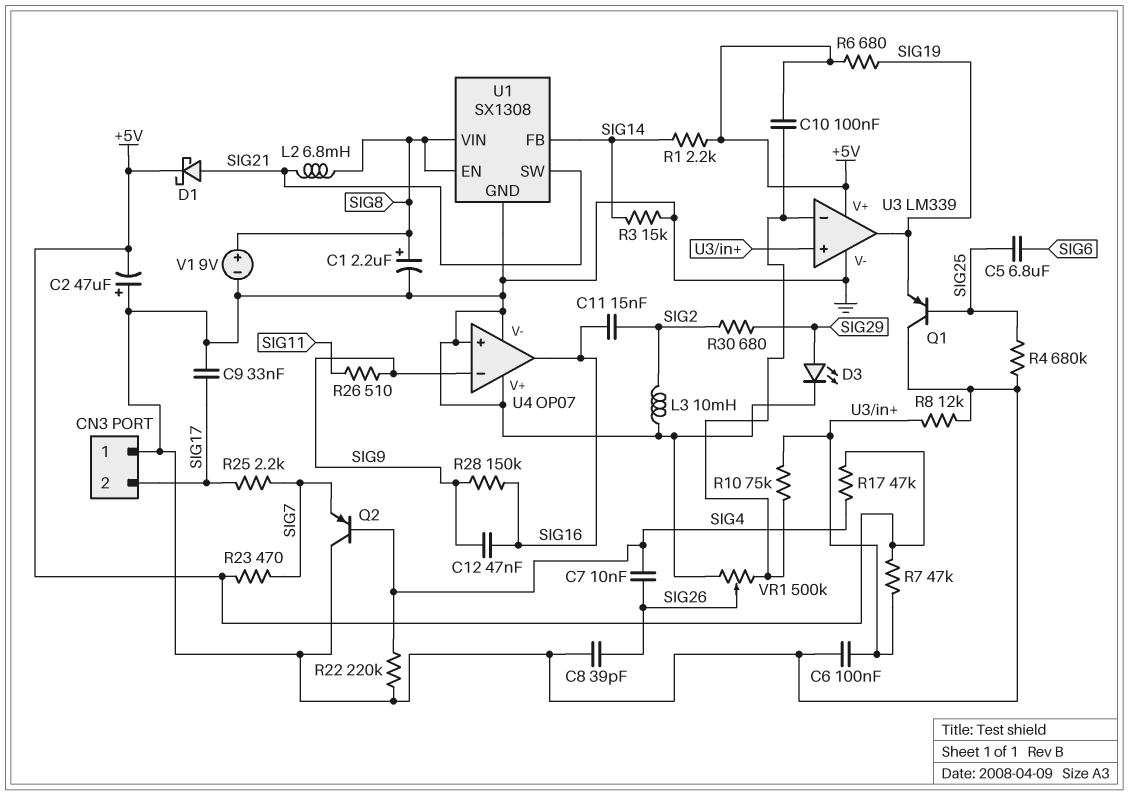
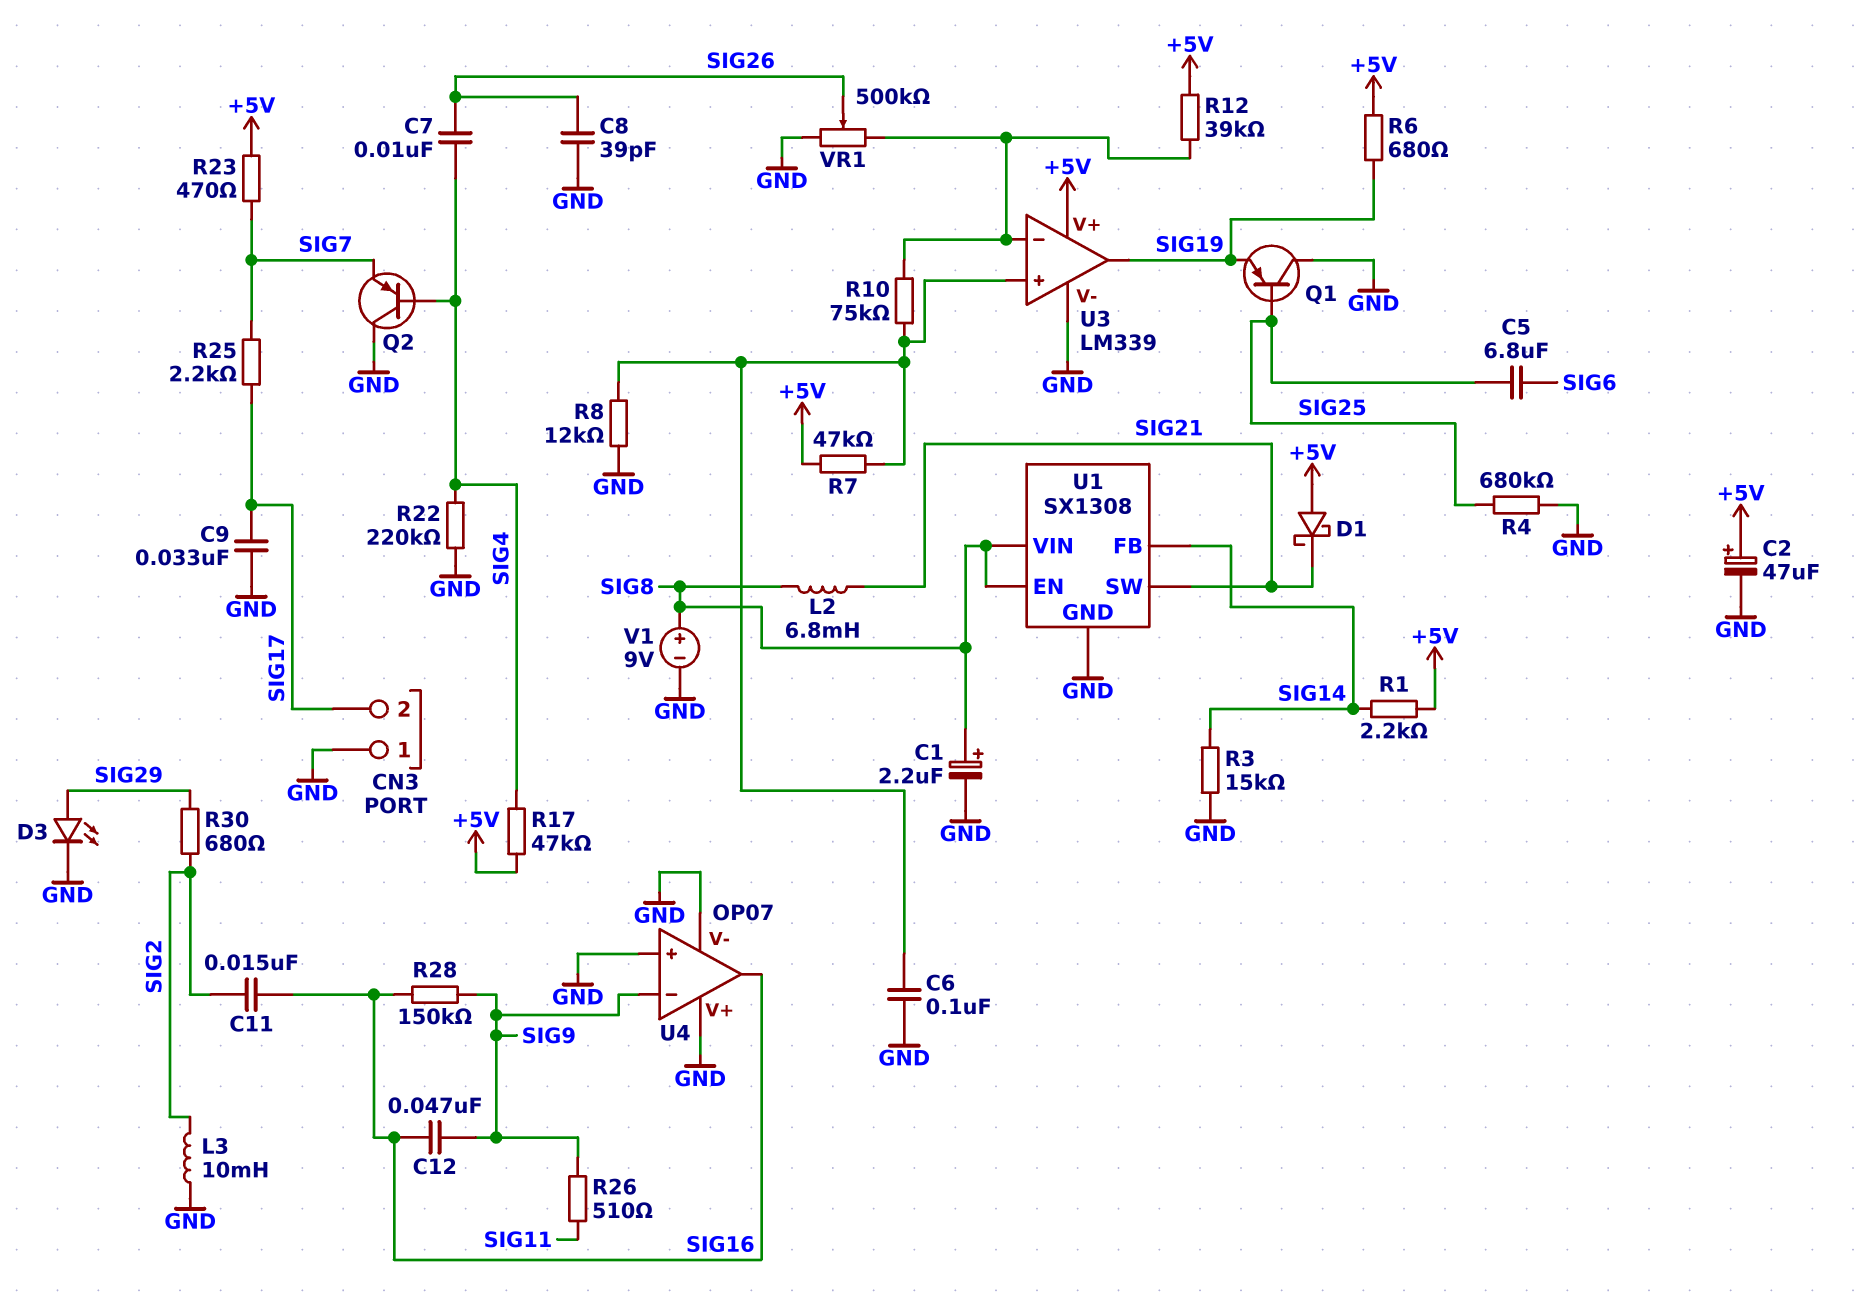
C2: 47uF (plus GND, minus +5V) -> 47uF (plus +5V, minus GND)
C10: 100nF (+5V, U3/in-) -> none
D1: schottky (A SIG21, K +5V) -> schottky (A +5V, K SIG21)
R12: none -> 39k (+5V, U3/in-)

